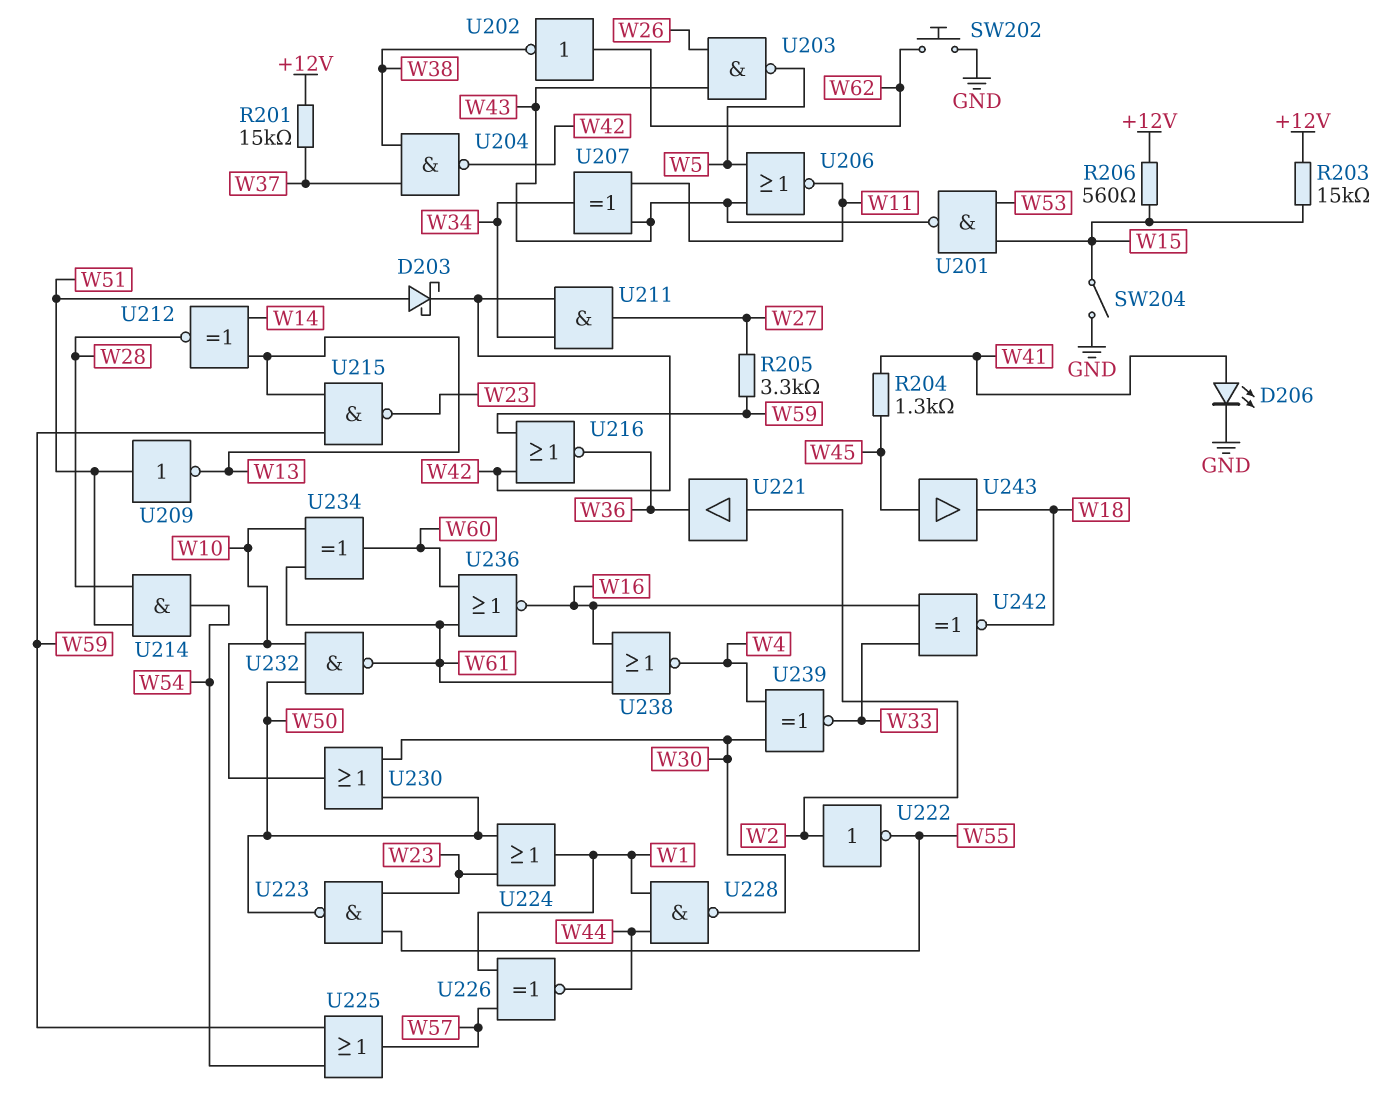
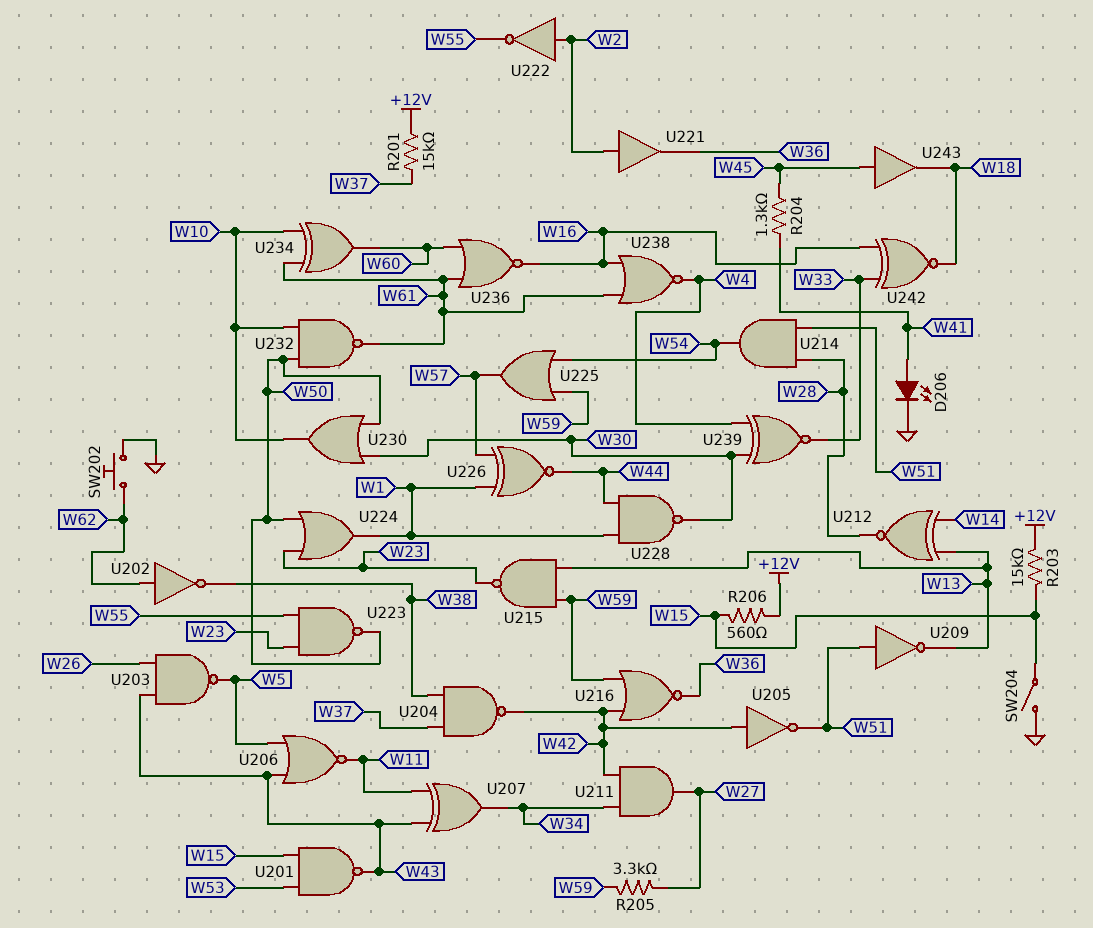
D203: schottky (A W51, K W42) -> none
U205: none -> NOT (in W42, out W51)

